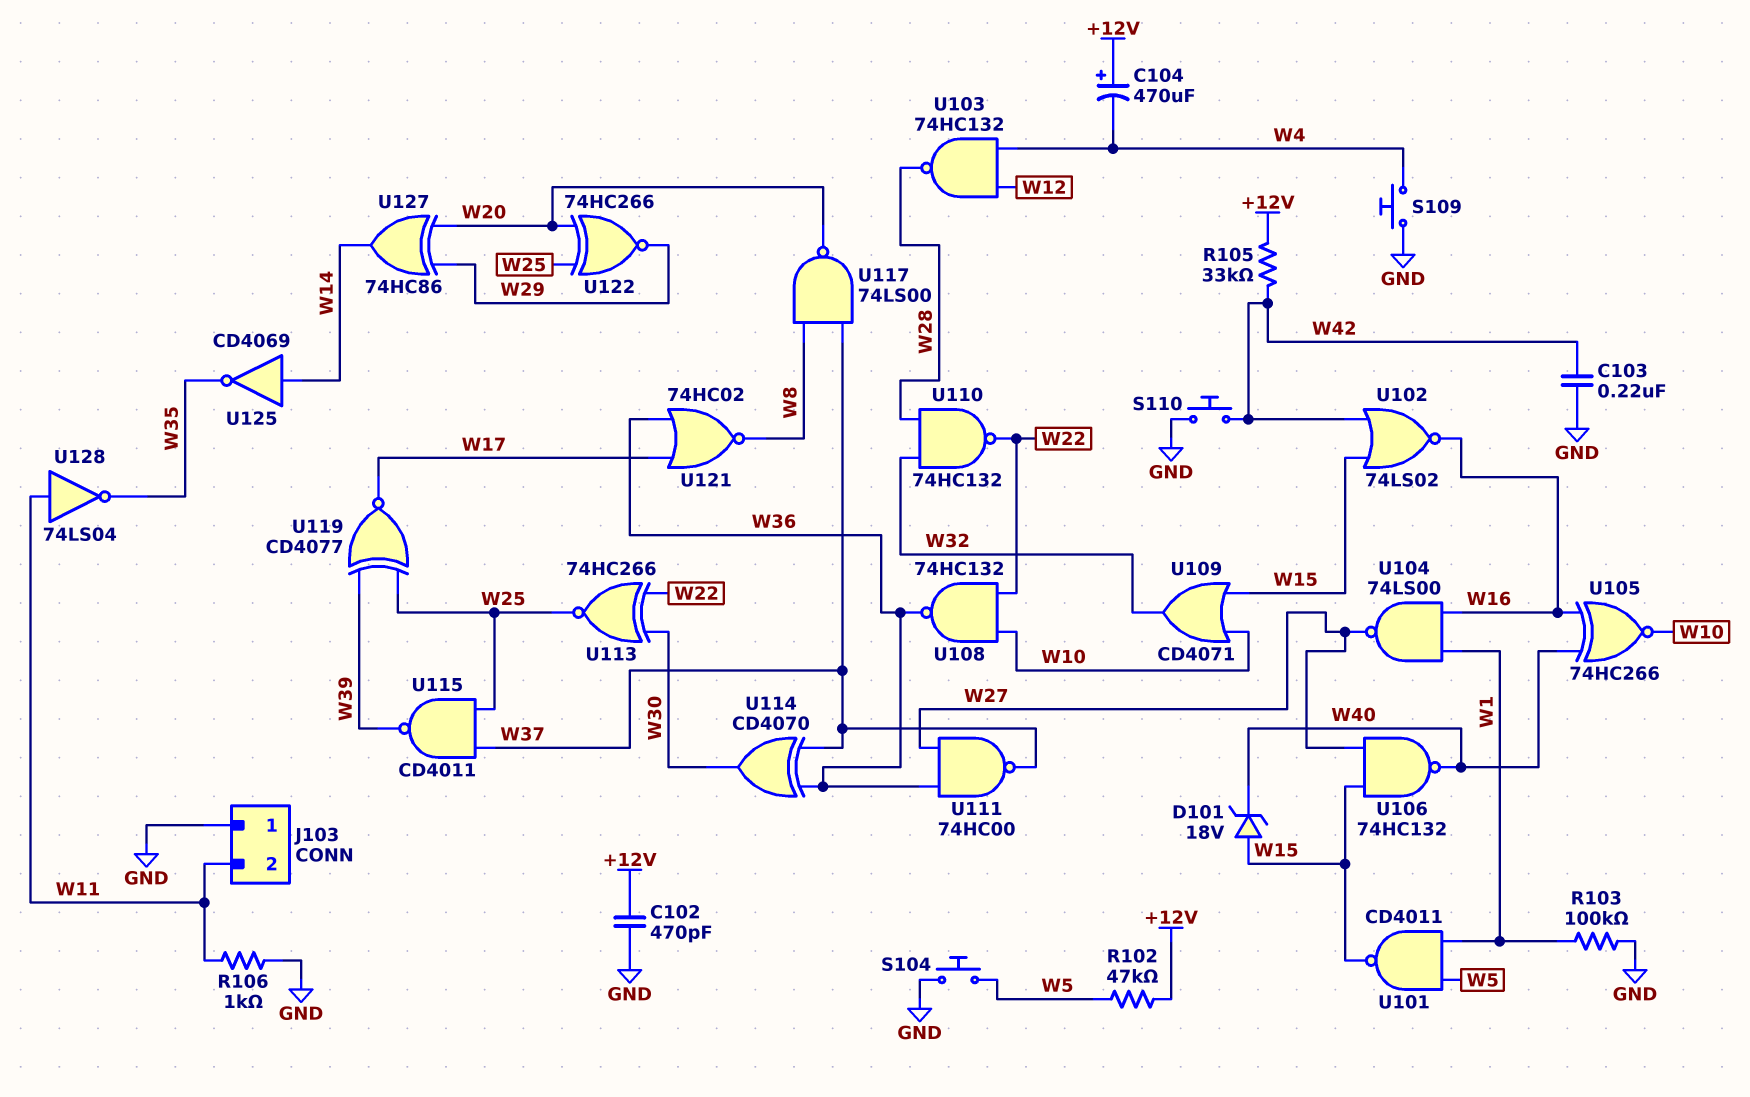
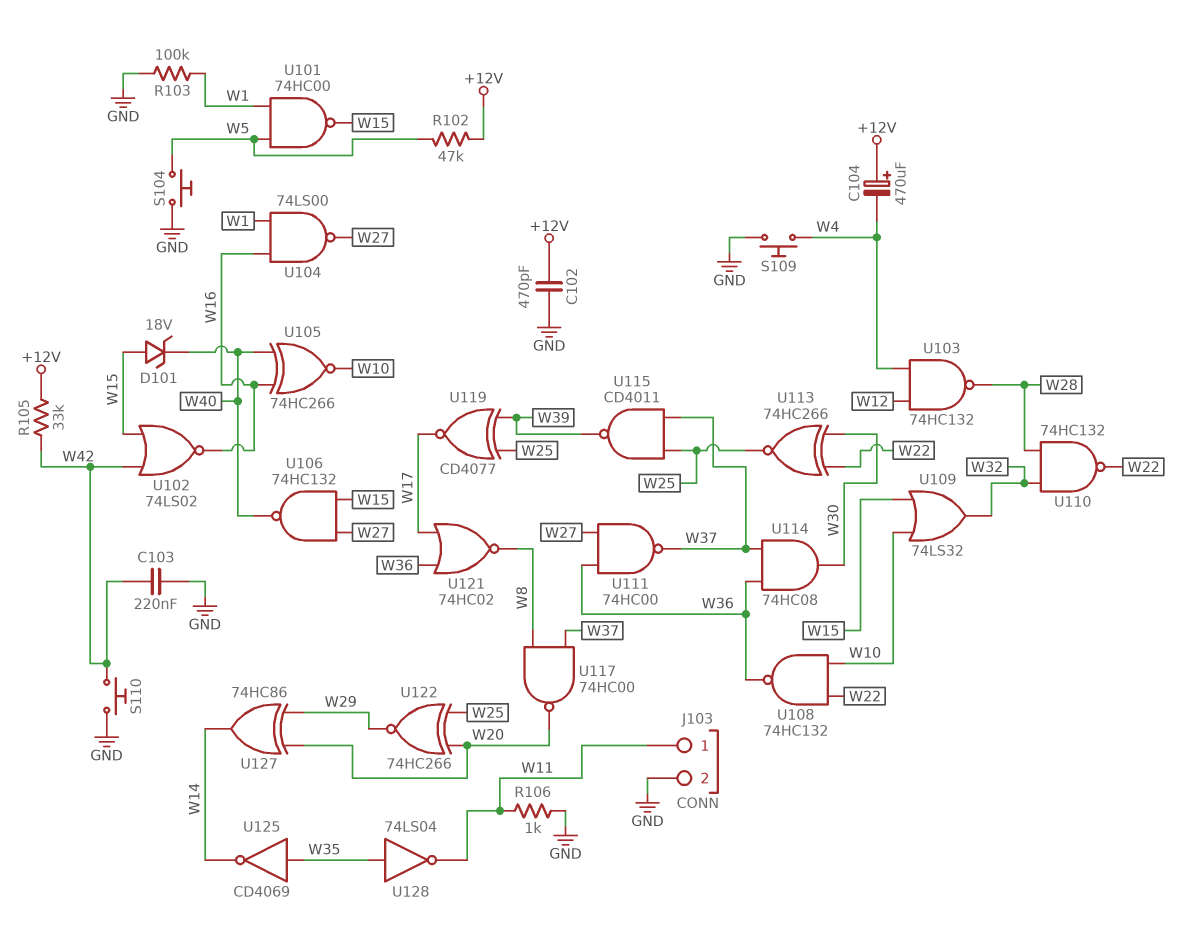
J103 pin 1: GND -> W11
J103 pin 2: W11 -> GND
U101: NAND CD4011 (in W1, in W5, out W15) -> NAND 74HC00 (in W1, in W5, out W15)
U109: OR CD4071 (in W10, in W15, out W32) -> OR 74LS32 (in W10, in W15, out W32)
U114: XOR CD4070 (in W36, in W37, out W30) -> AND 74HC08 (in W36, in W37, out W30)
U117: NAND 74LS00 (in W8, in W37, out W20) -> NAND 74HC00 (in W8, in W37, out W20)
U125: NOT CD4069 (in W14, out W35) -> NOT CD4069 (in W35, out W14)
U128: NOT 74LS04 (in W11, out W35) -> NOT 74LS04 (in W35, out W11)

